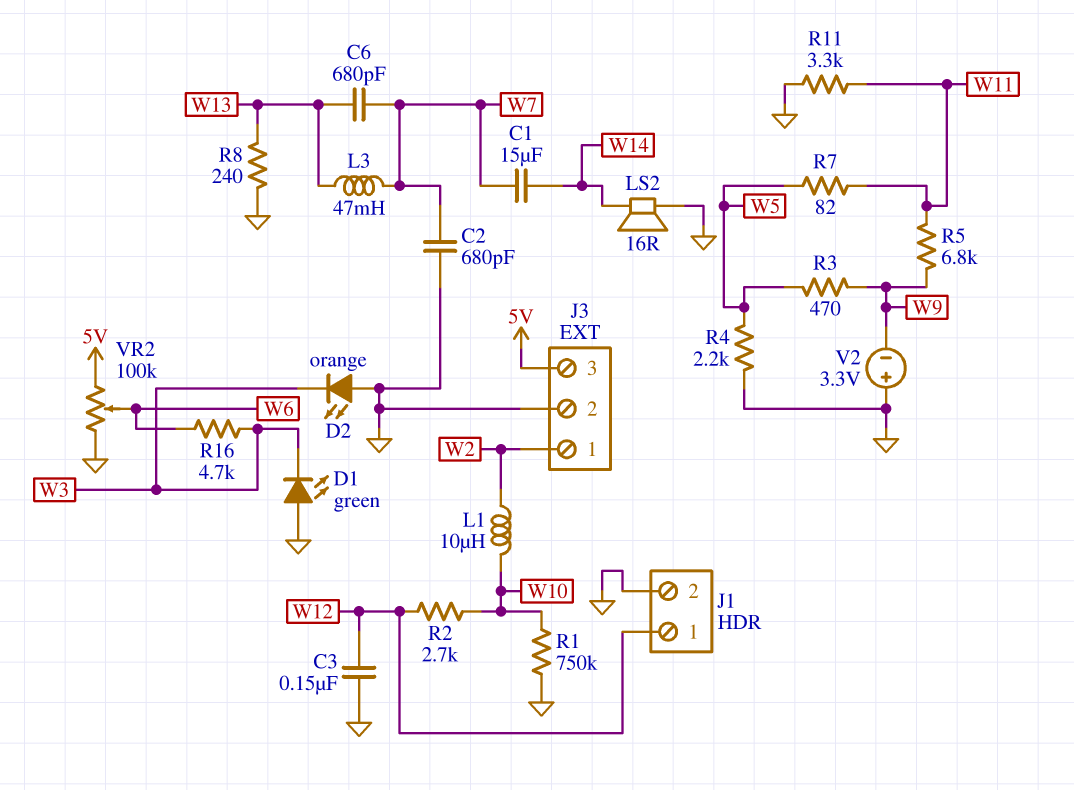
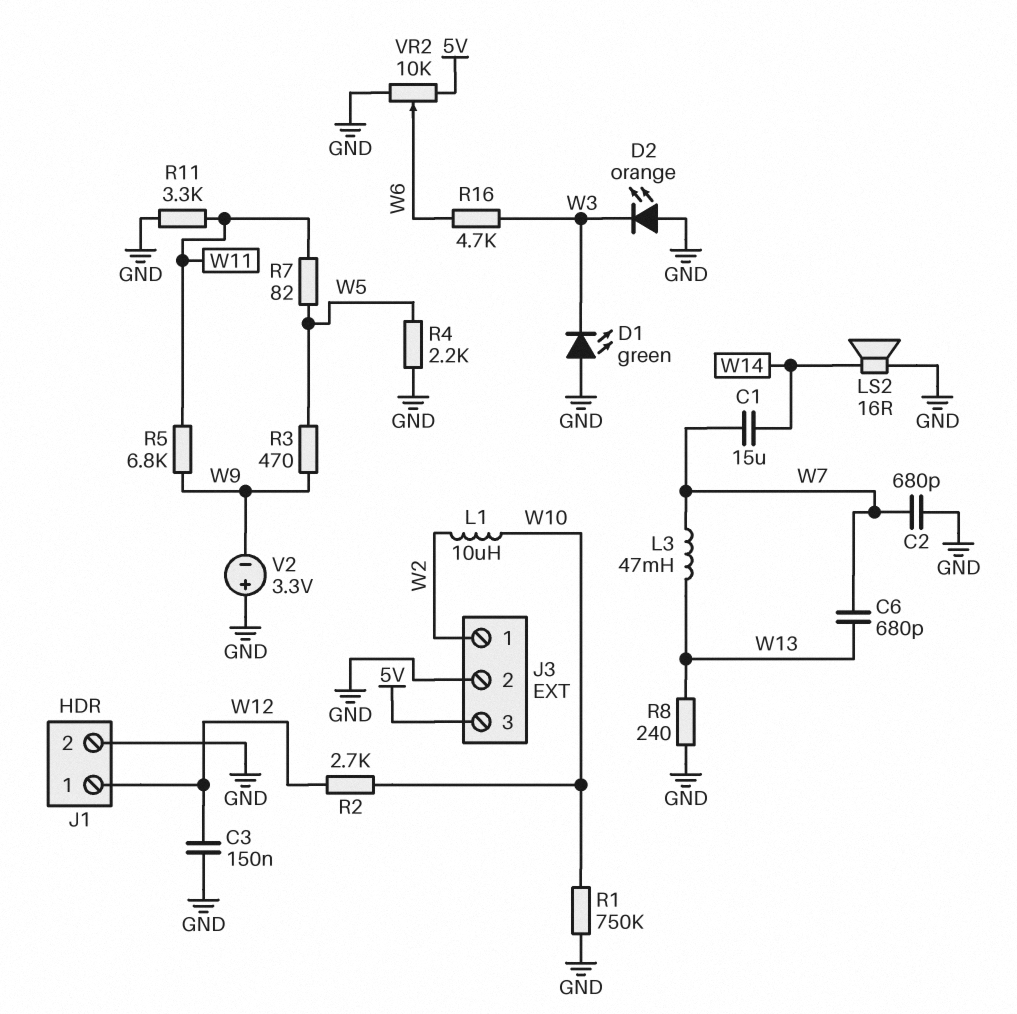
VR2: 100k (5V, GND, wiper W6) -> 10k (5V, GND, wiper W6)

